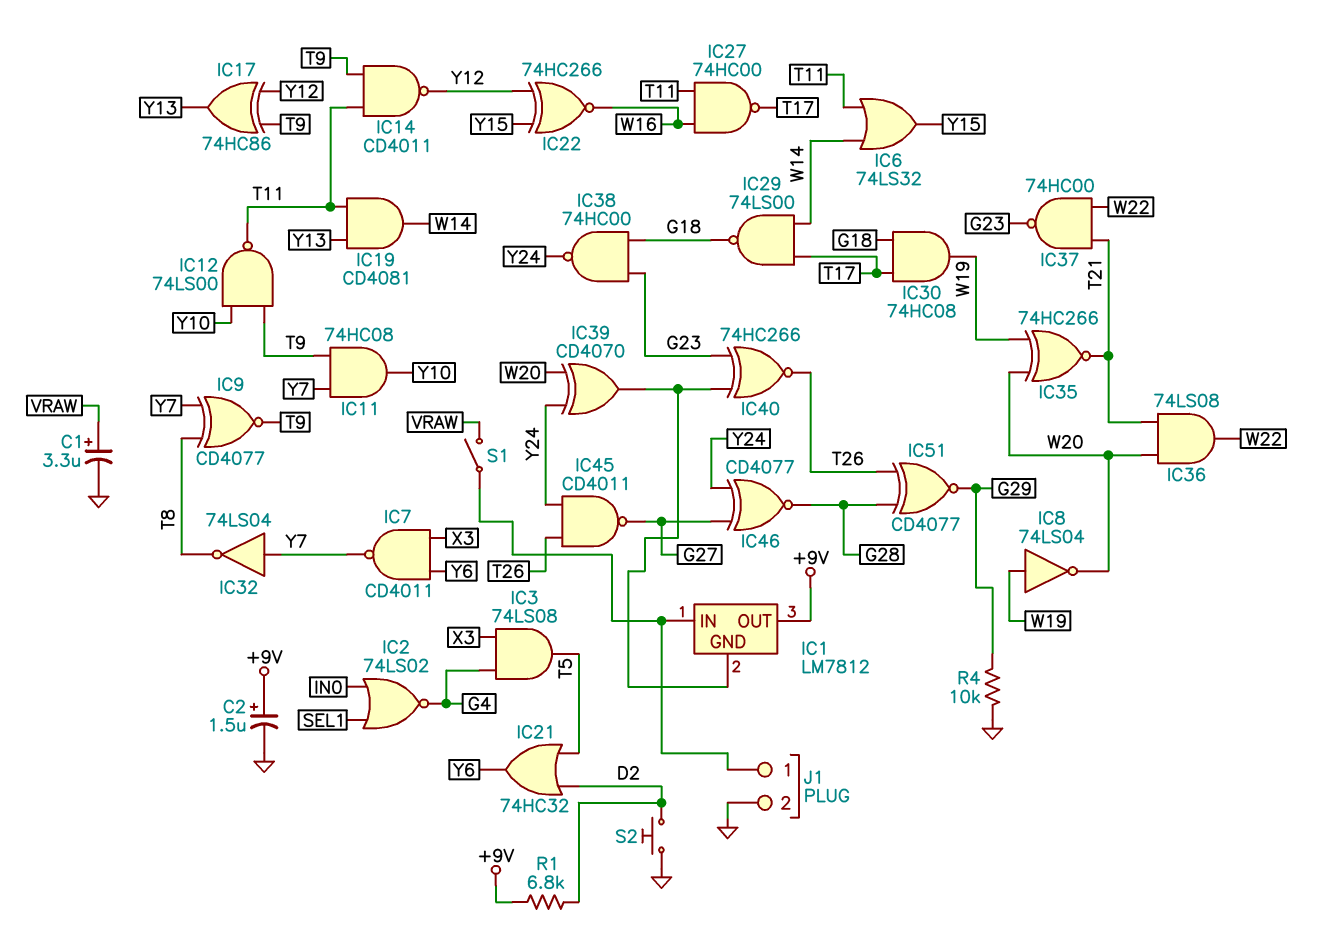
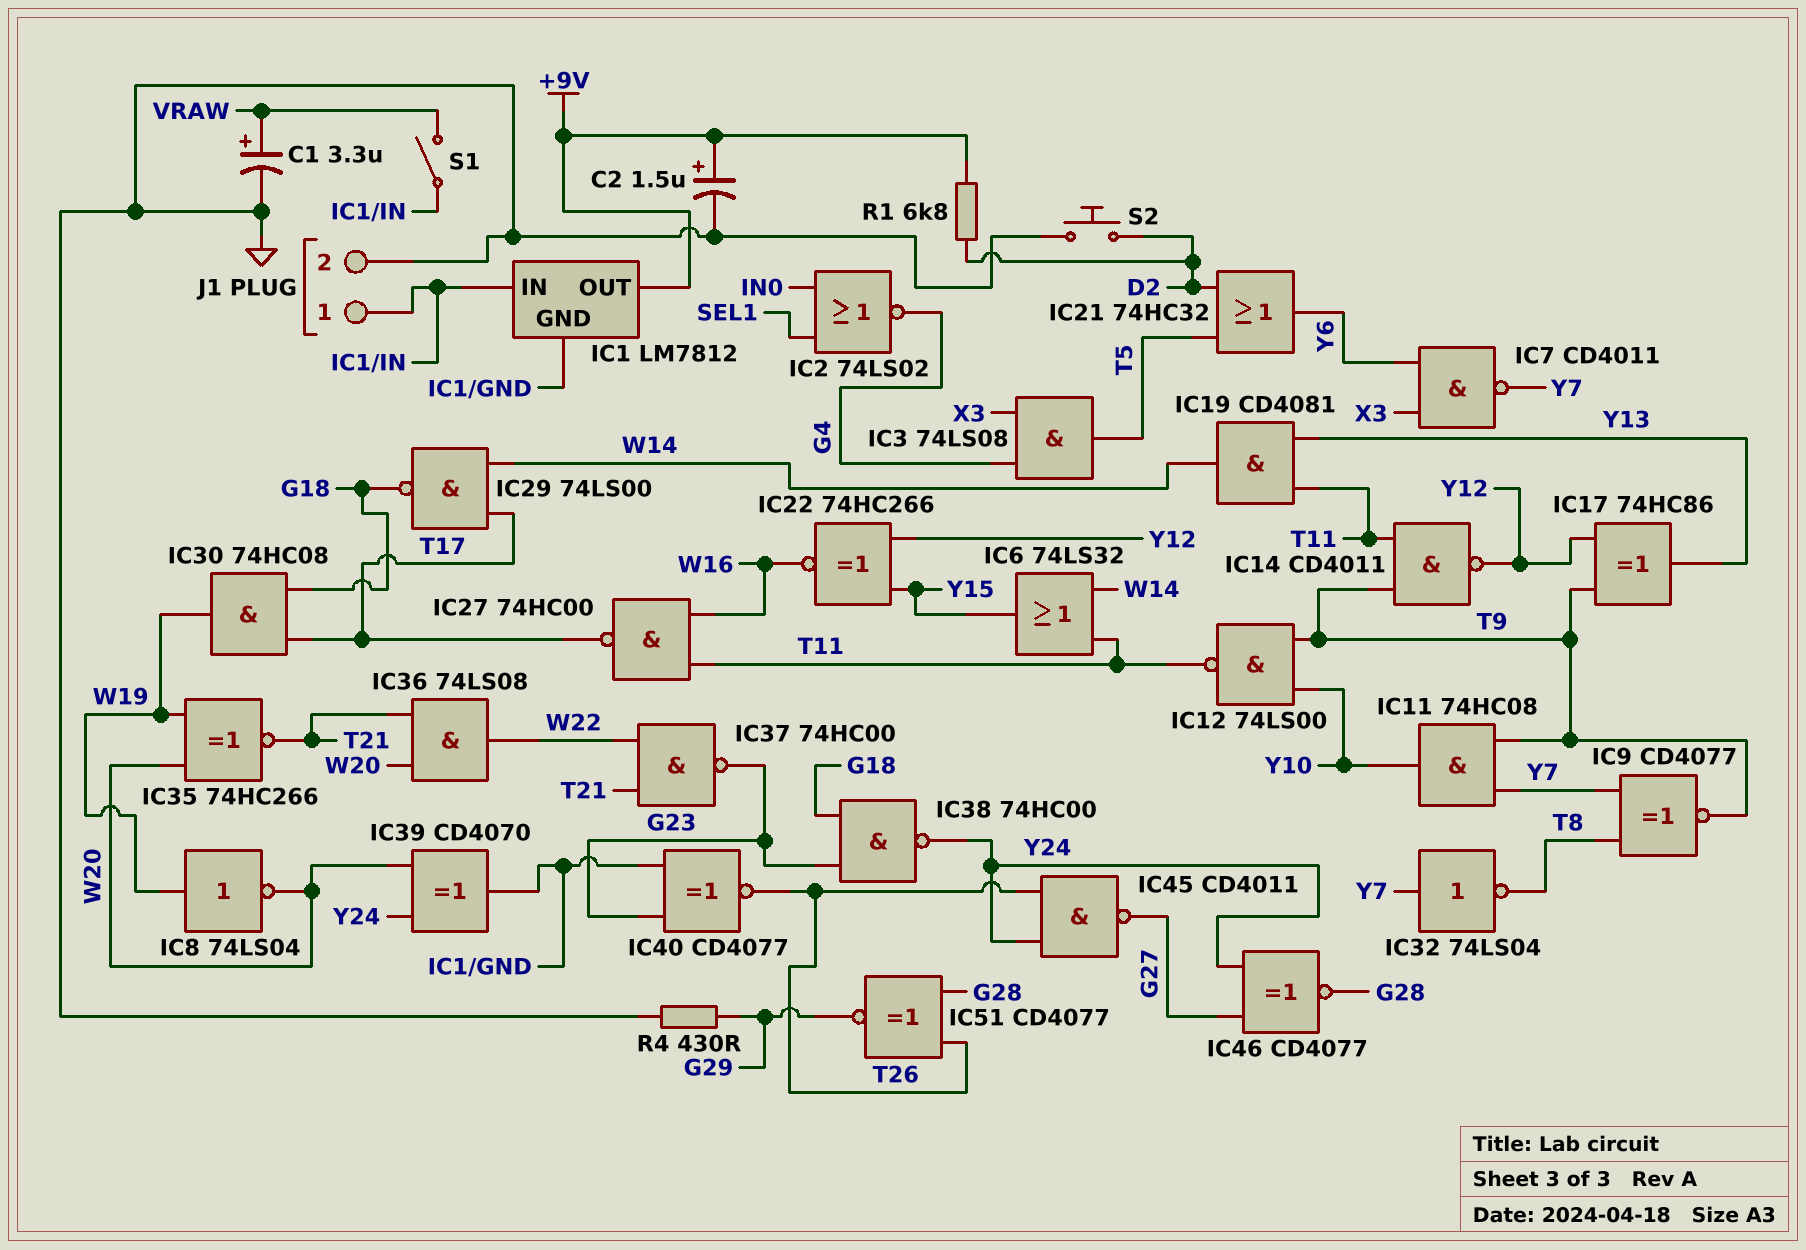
IC40: XNOR 74HC266 (in G23, in IC1/GND, out T26) -> XNOR CD4077 (in G23, in IC1/GND, out T26)
R4: 10k (G29, GND) -> 430 (G29, GND)

